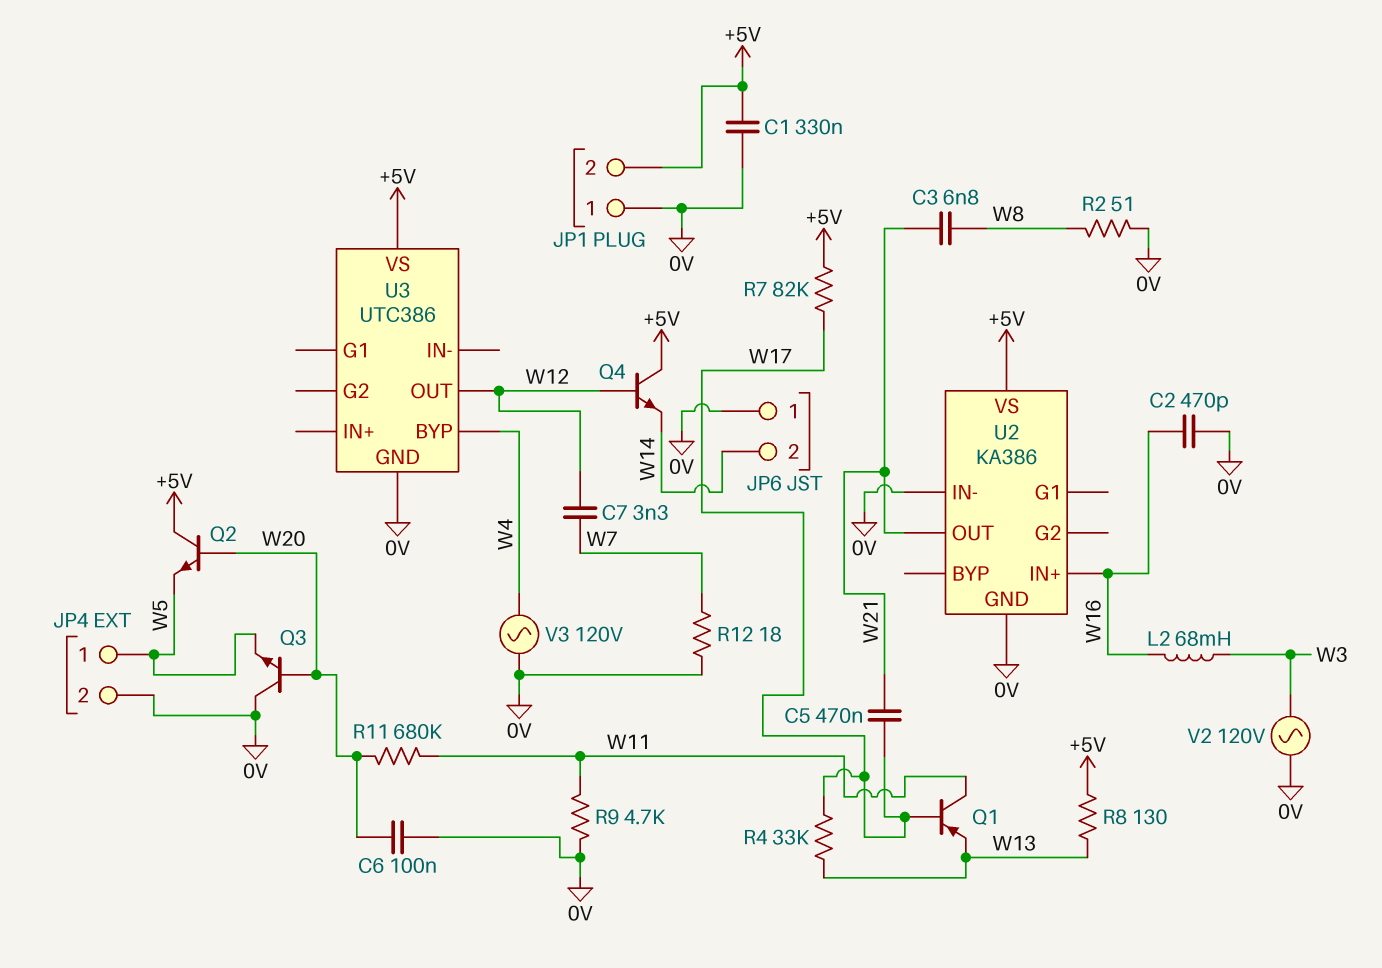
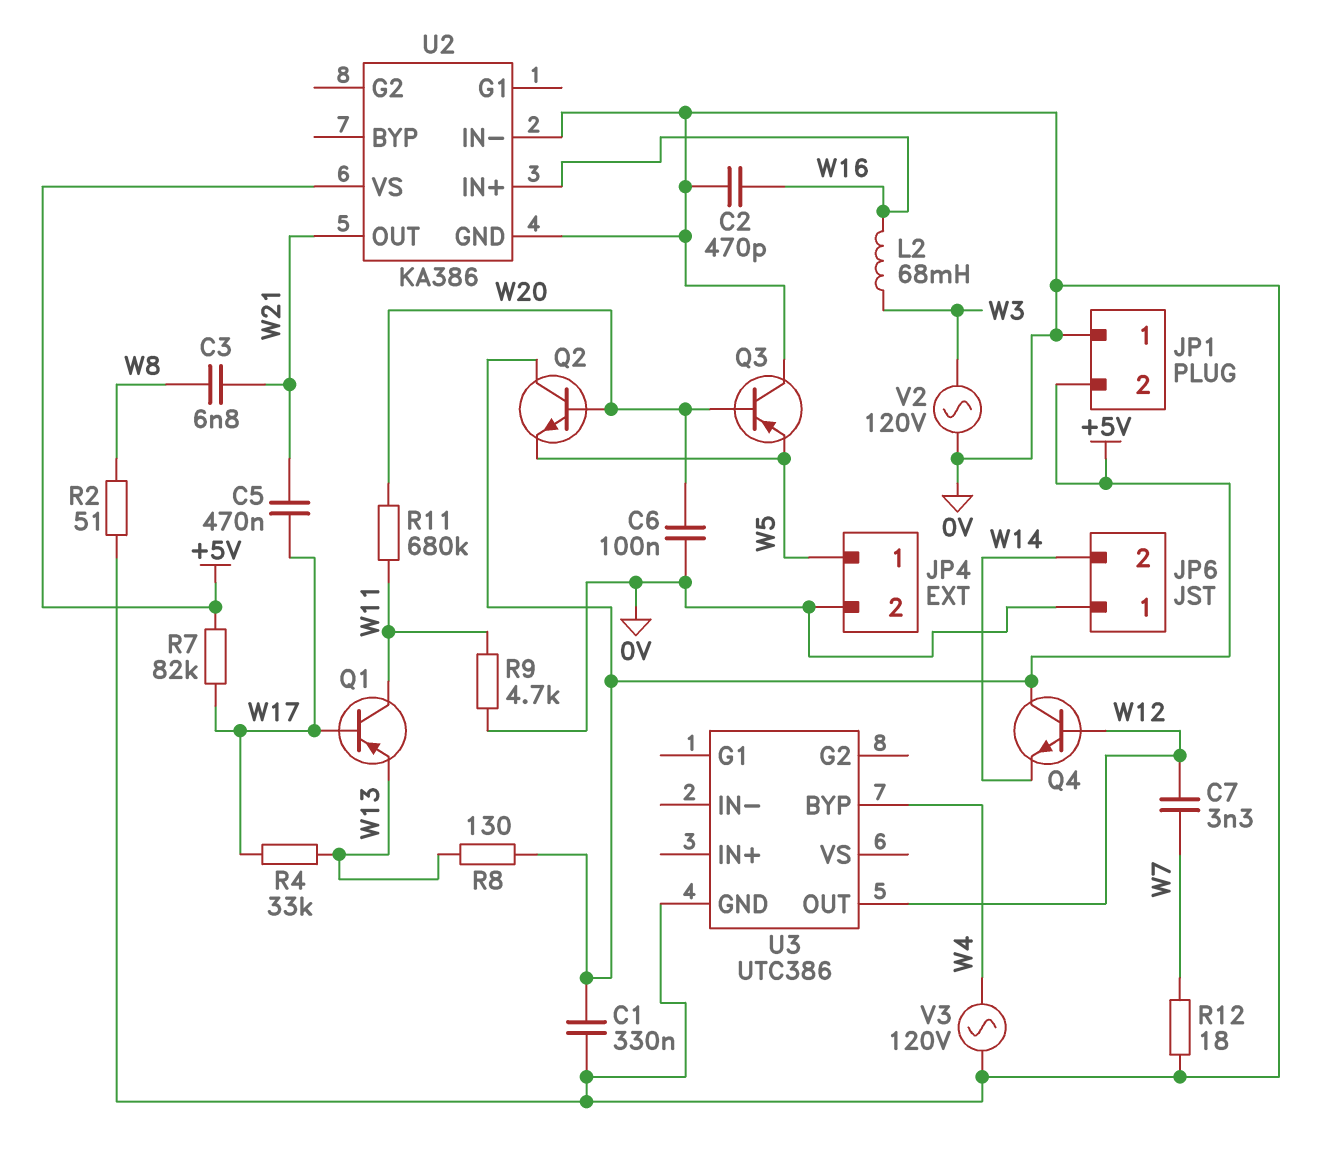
Q3: NPN (B W20, C 0V, E W5) -> PNP (B W20, C 0V, E W5)
U3 pin VS: +5V -> none

